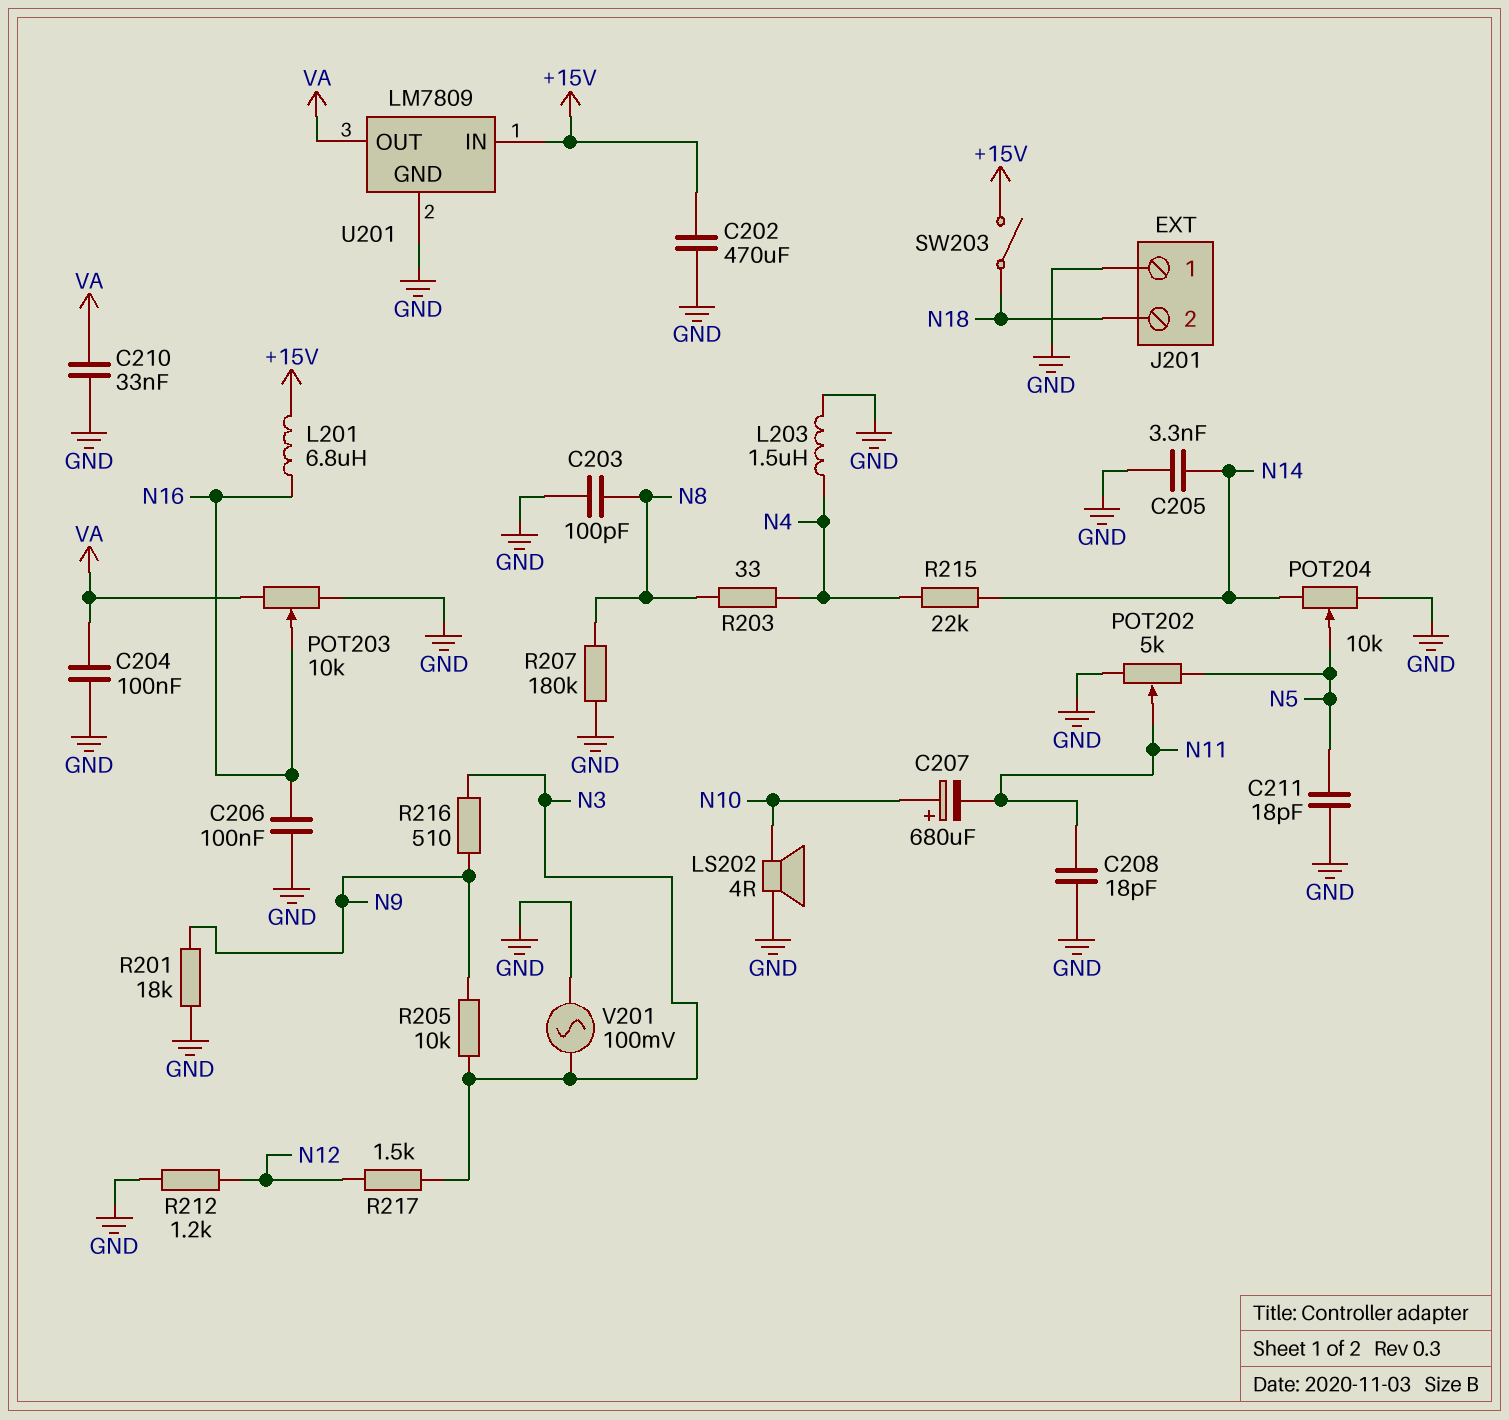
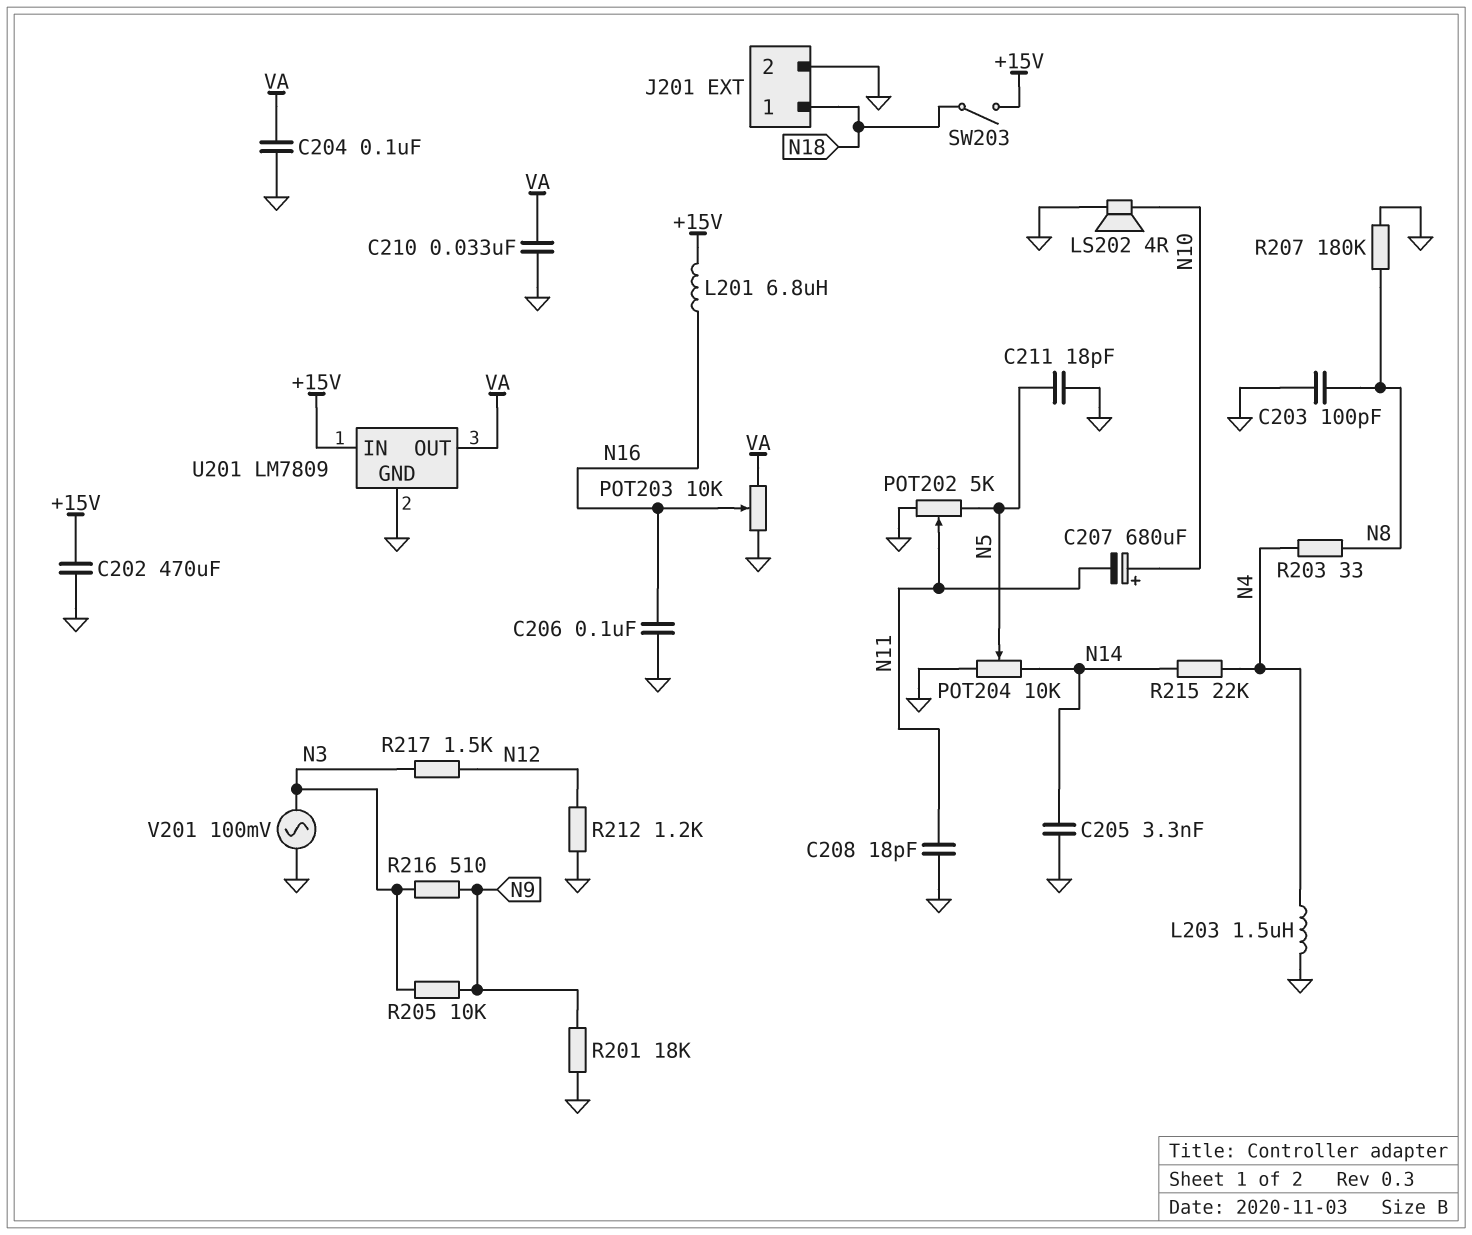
J201 pin 1: GND -> N18
J201 pin 2: N18 -> GND

